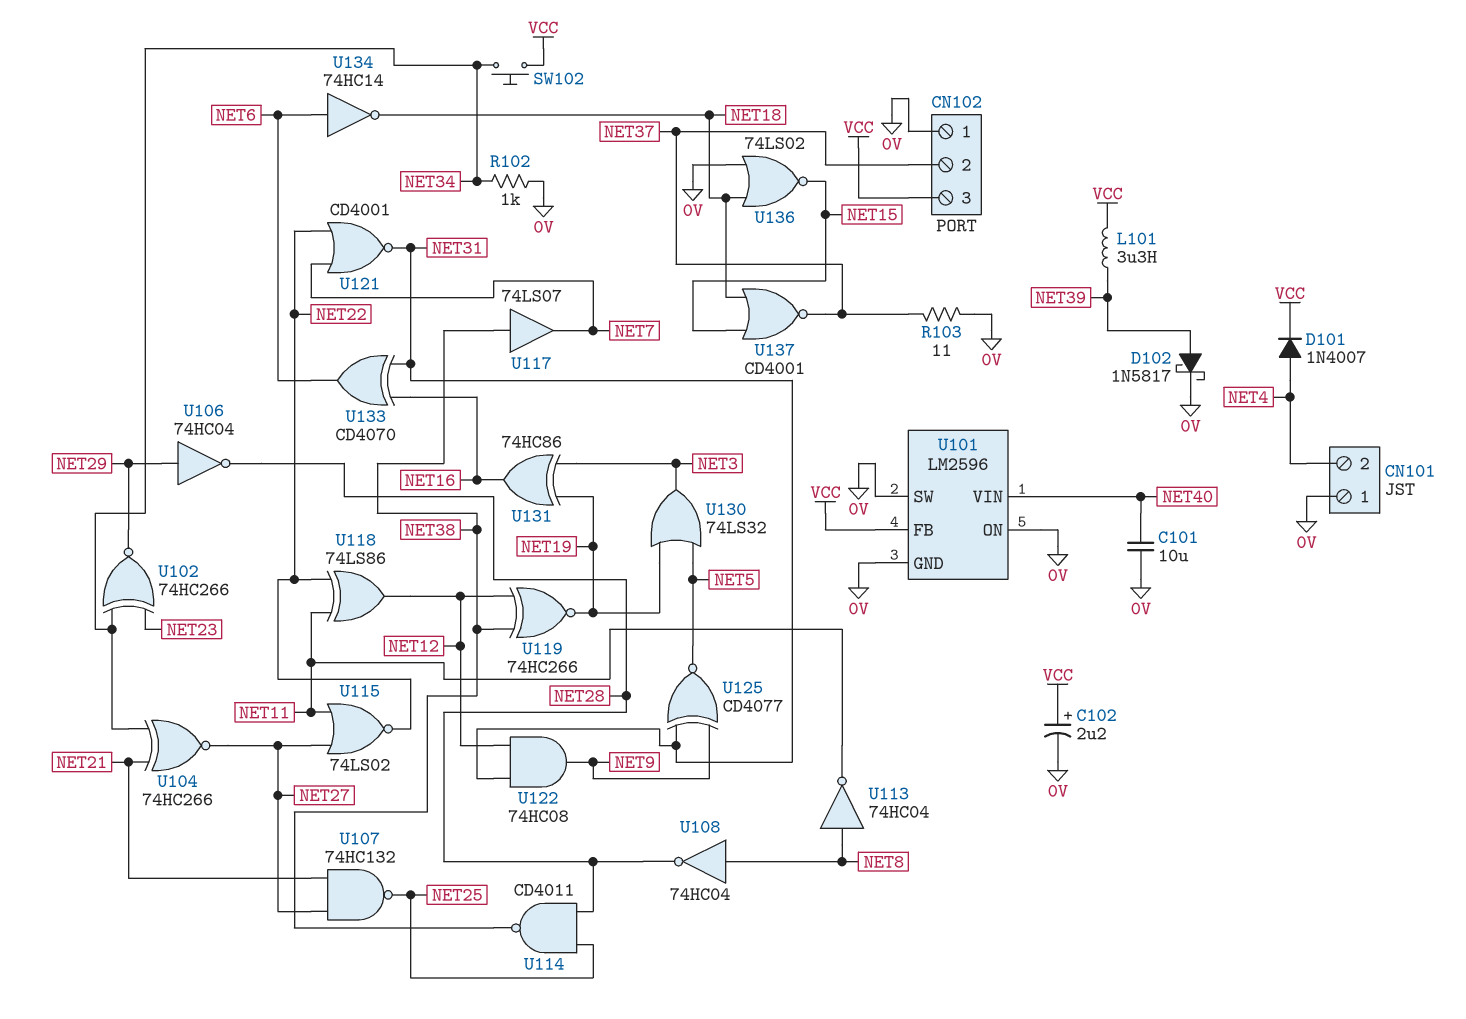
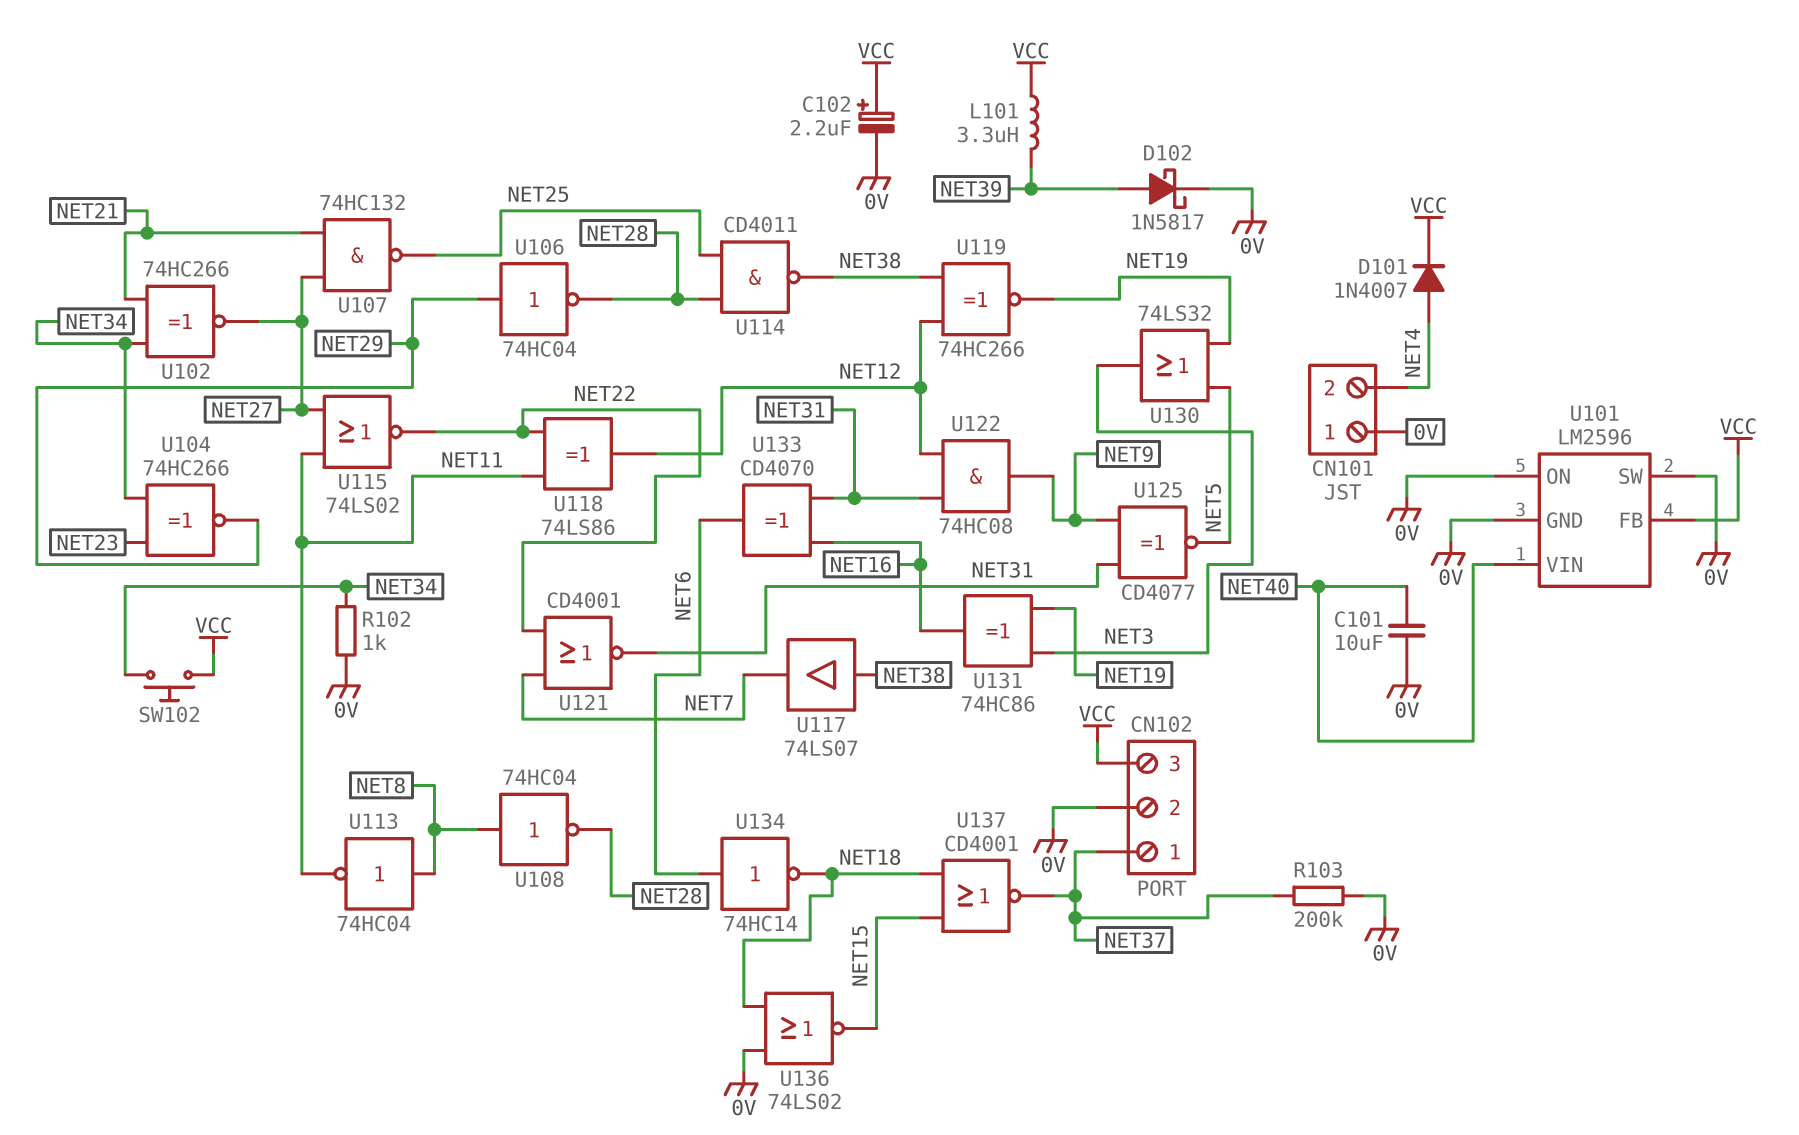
CN102 pin 1: 0V -> NET37
CN102 pin 2: NET37 -> 0V
R103: 11 (0V, NET37) -> 200k (0V, NET37)
U102: XNOR 74HC266 (in NET23, in NET34, out NET29) -> XNOR 74HC266 (in NET21, in NET34, out NET27)
U104: XNOR 74HC266 (in NET21, in NET34, out NET27) -> XNOR 74HC266 (in NET23, in NET34, out NET29)

